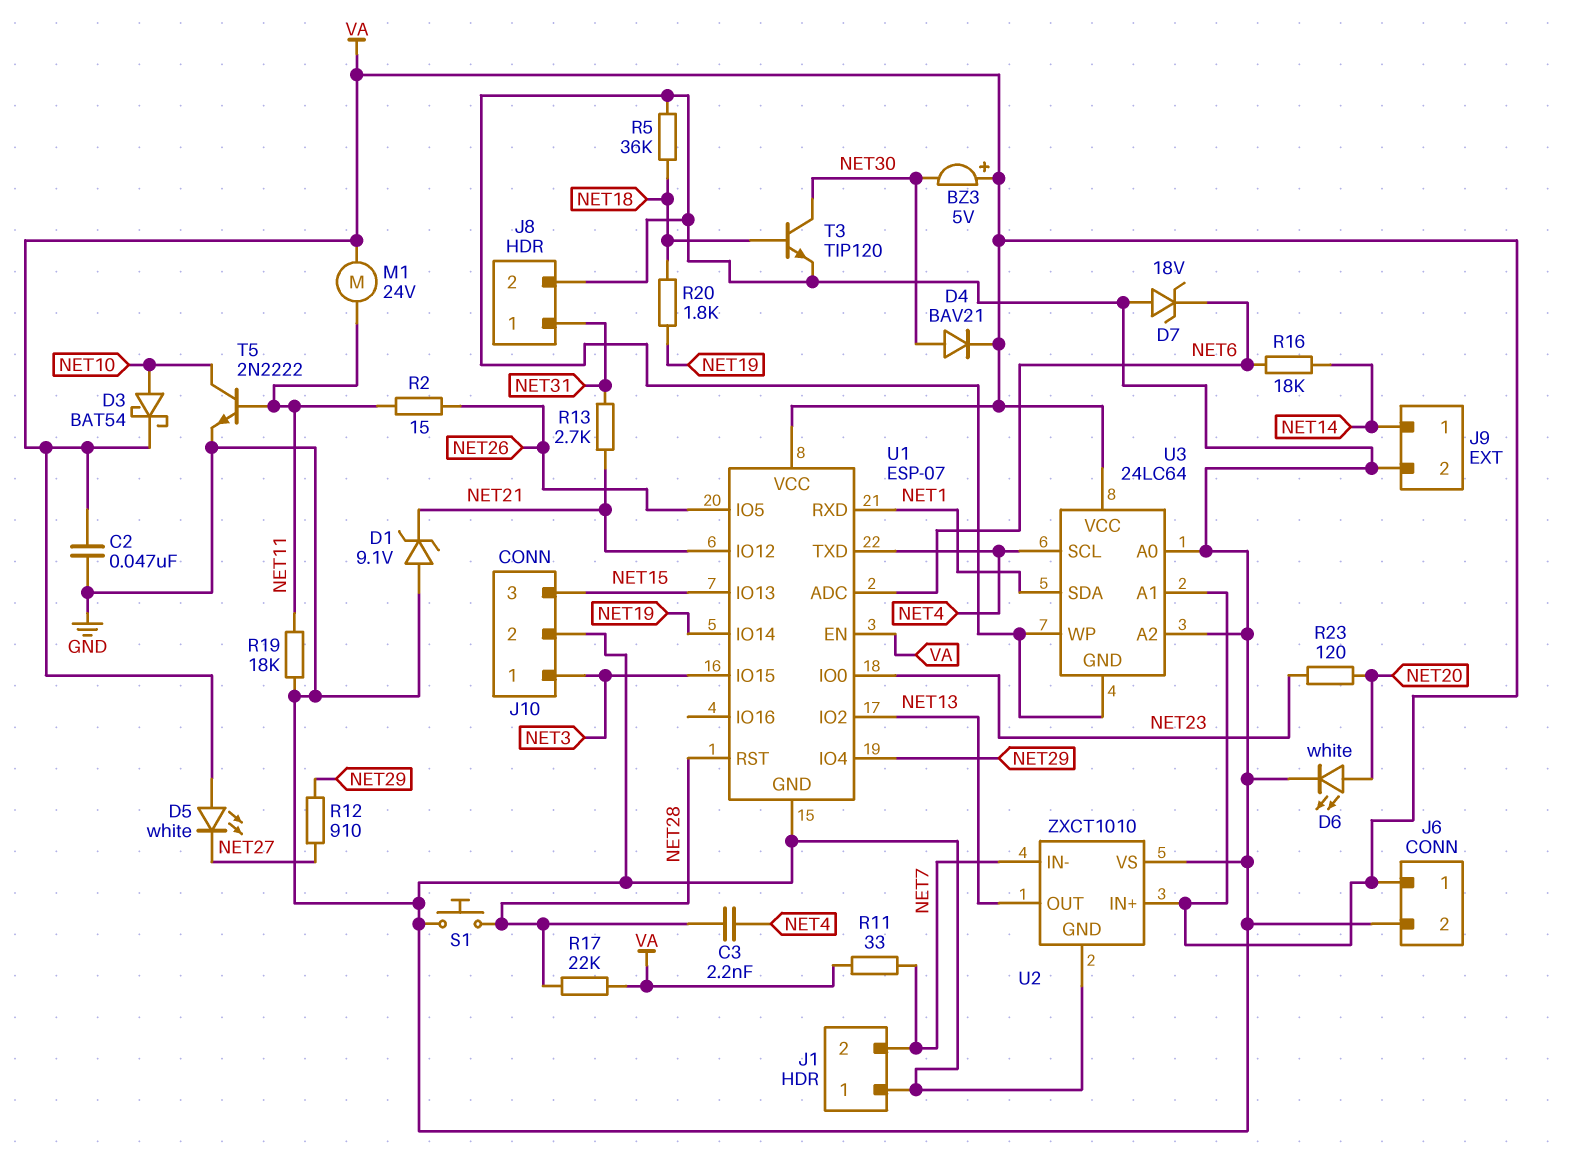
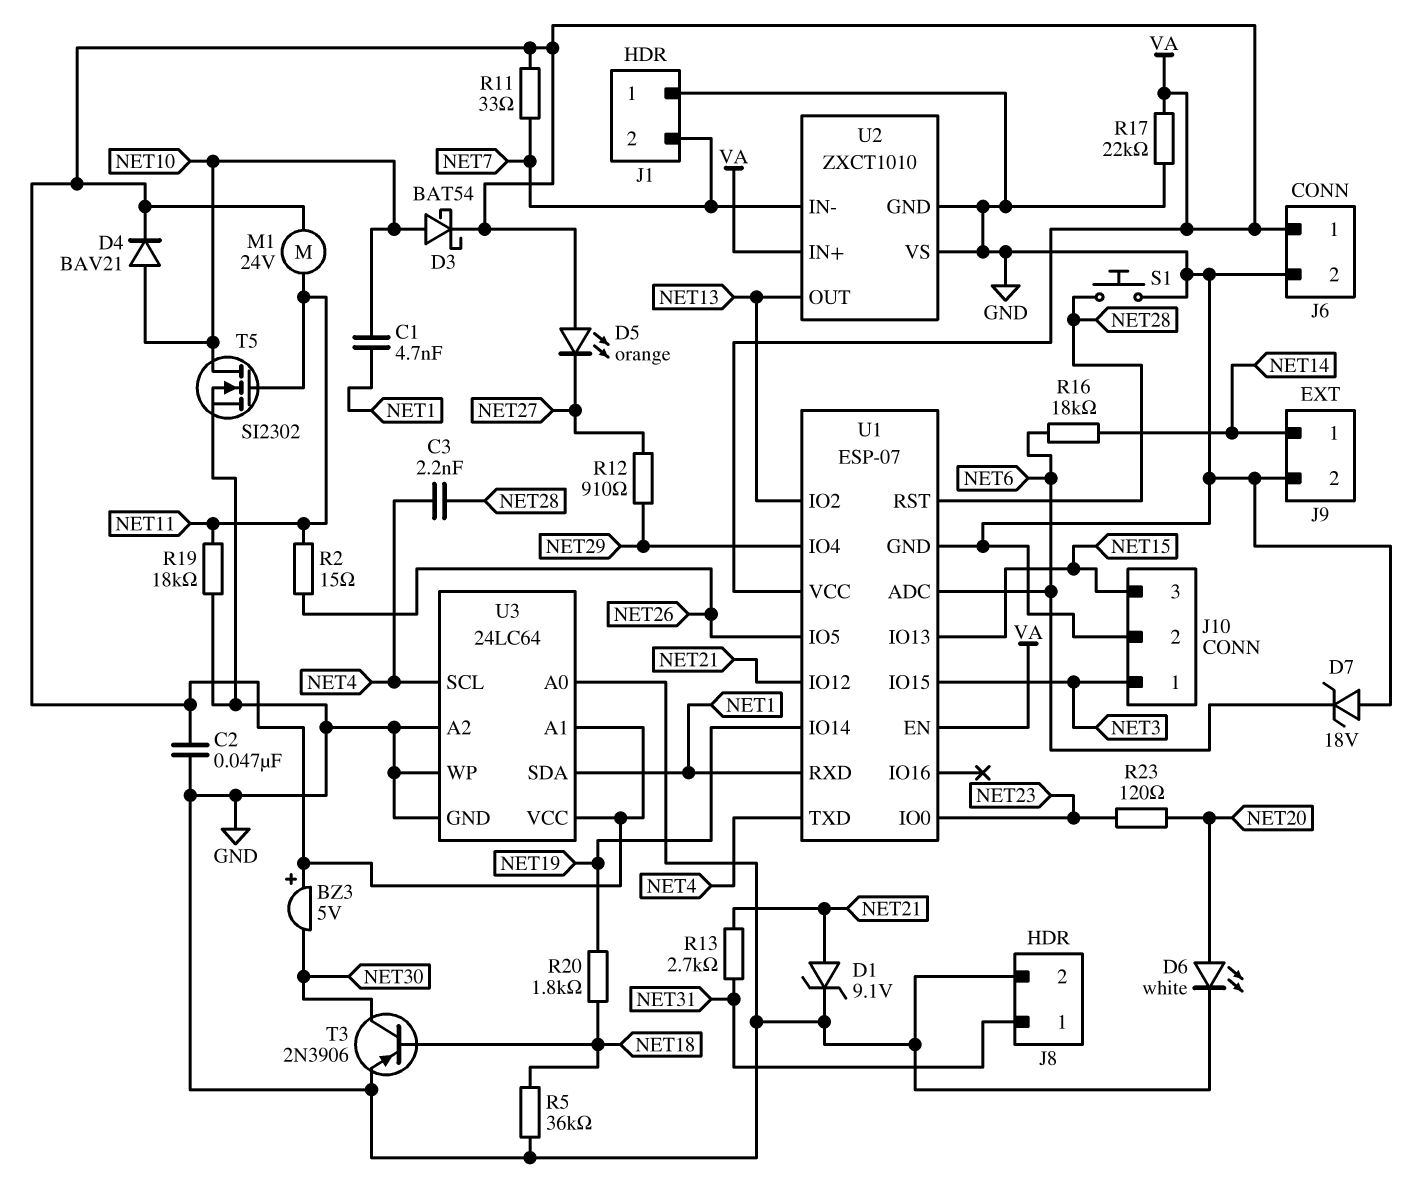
C1: none -> 4.7nF (NET1, NET10)
D1: zener 9.1V (A GND, K NET21) -> zener 9.1V (A NET21, K GND)
D4: diode BAV21 (A NET30, K VA) -> diode BAV21 (A NET10, K VA)
D5: LED white (A VA, K NET27) -> LED orange (A VA, K NET27)
R17: 22k (NET28, VA) -> 22k (GND, VA)
T3: NPN TIP120 (B NET18, C NET30, E GND) -> PNP 2N3906 (B NET18, C NET30, E GND)
T5: NPN 2N2222 (B NET11, C NET10, E GND) -> NMOS SI2302 (G NET11, D NET10, S GND)

